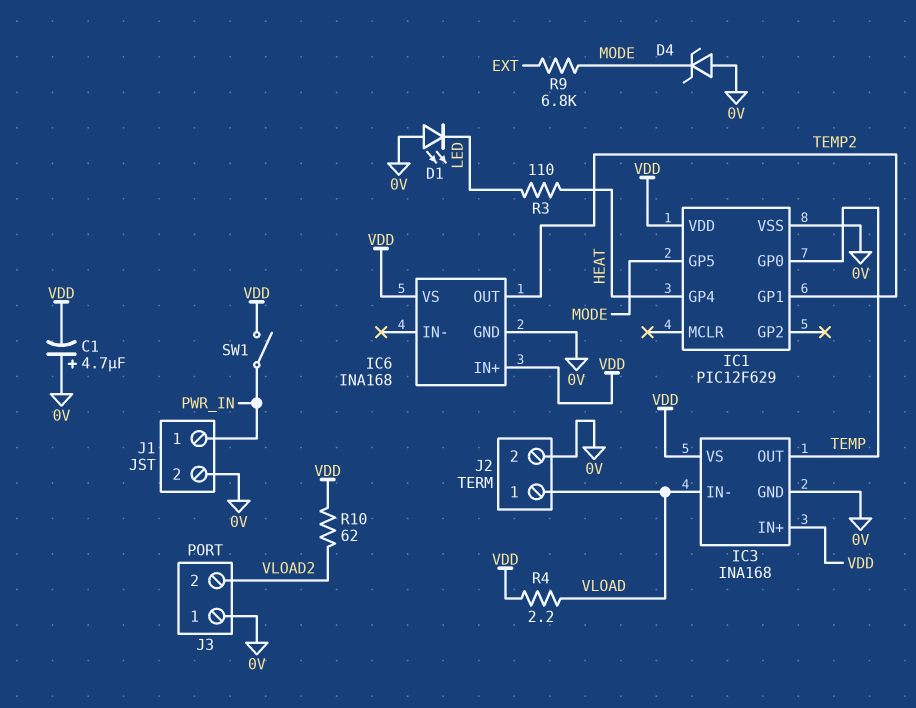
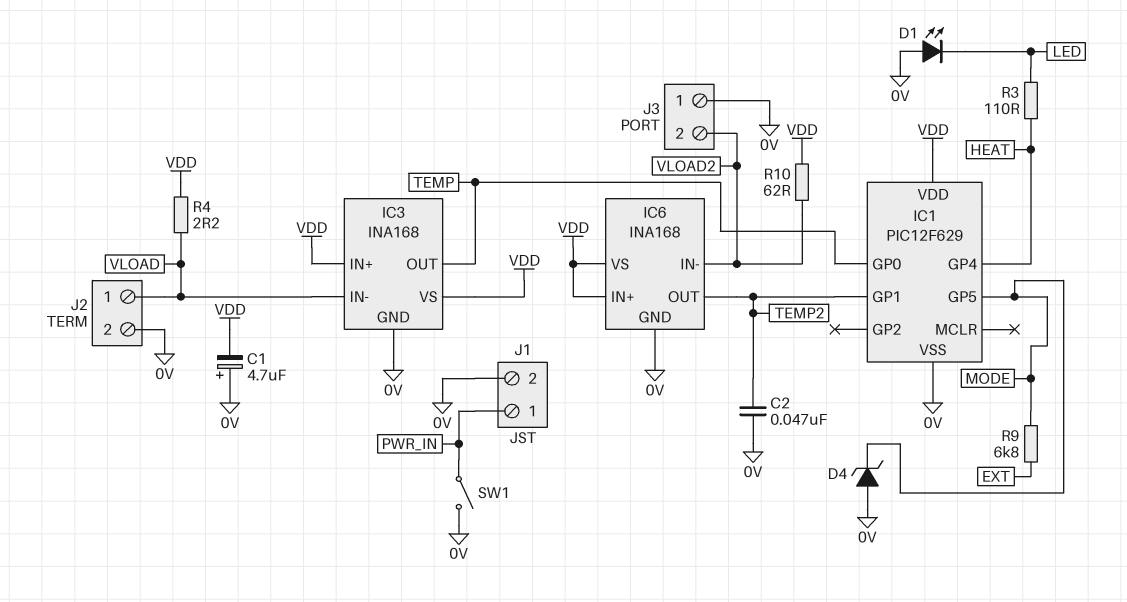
C2: none -> 47nF (0V, TEMP2)
IC6 pin IN-: none -> VLOAD2
SW1: switch (PWR_IN, VDD) -> switch (0V, PWR_IN)

